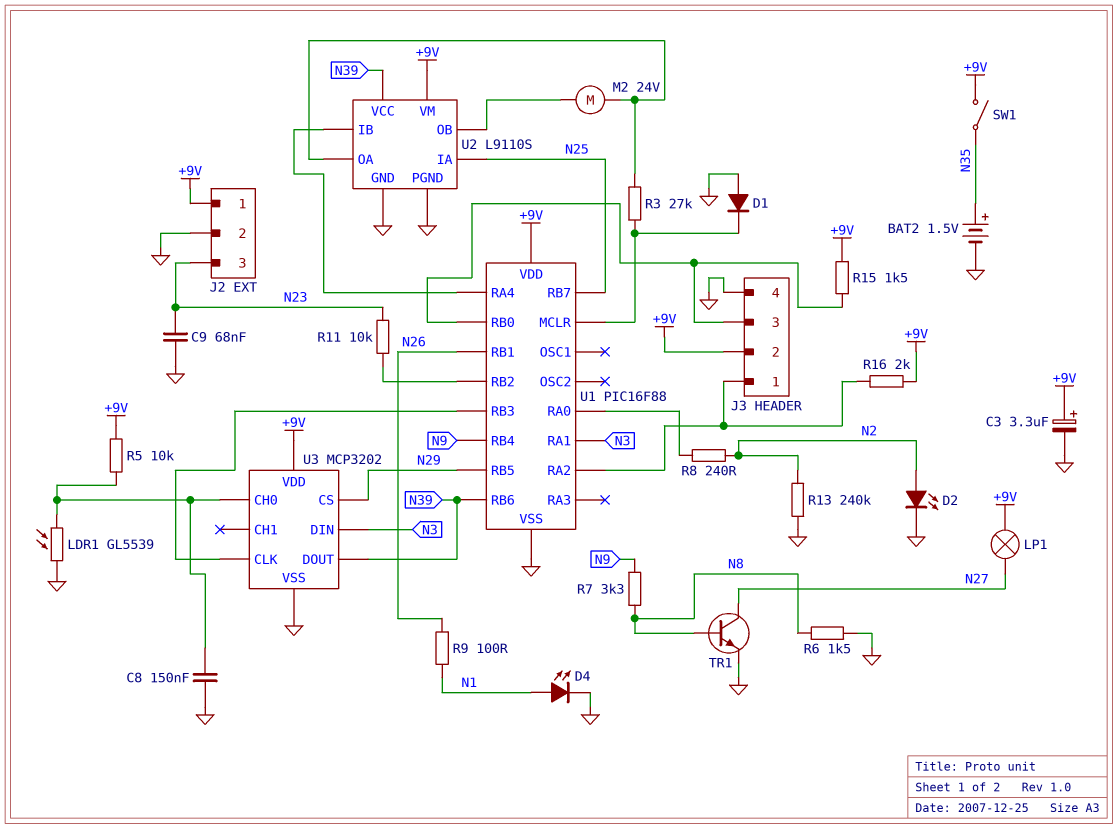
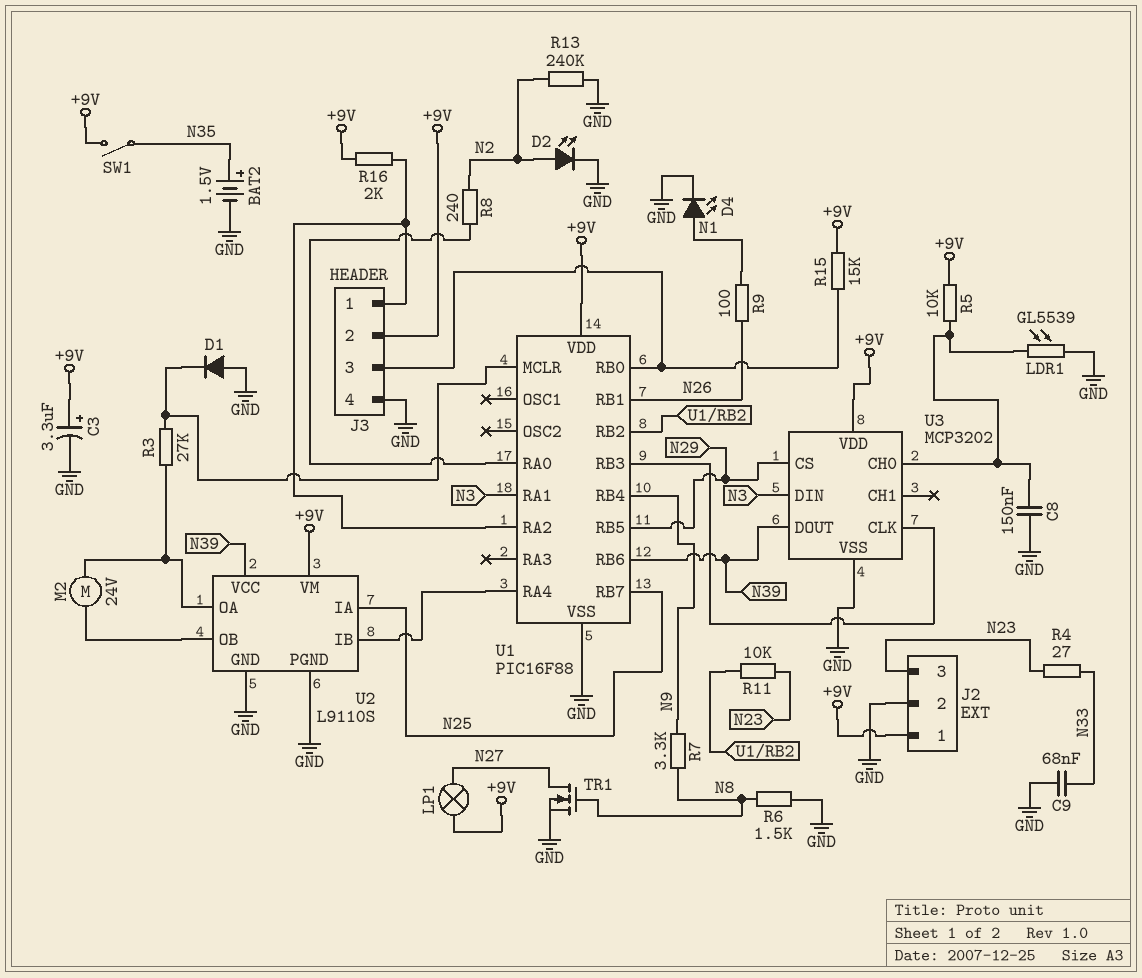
C9: 68nF (GND, N23) -> 68nF (GND, N33)
R4: none -> 27 (N23, N33)
R15: 1.5k (+9V, J3/3) -> 15k (+9V, J3/3)
TR1: NPN (B N8, C N27, E GND) -> NMOS (G N8, D N27, S GND)

